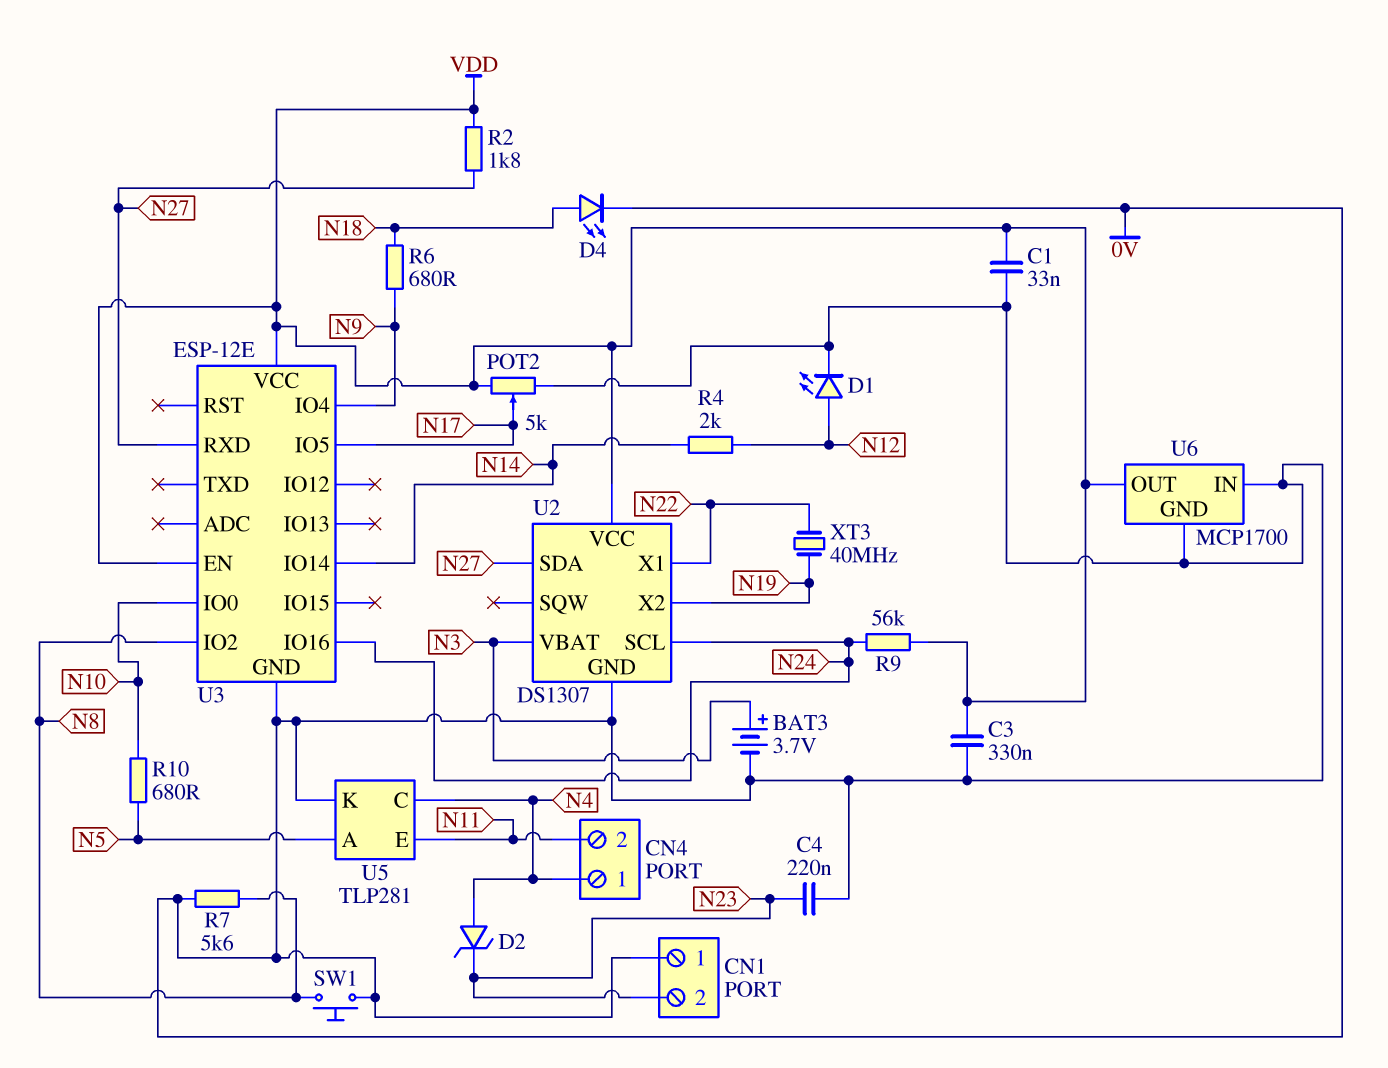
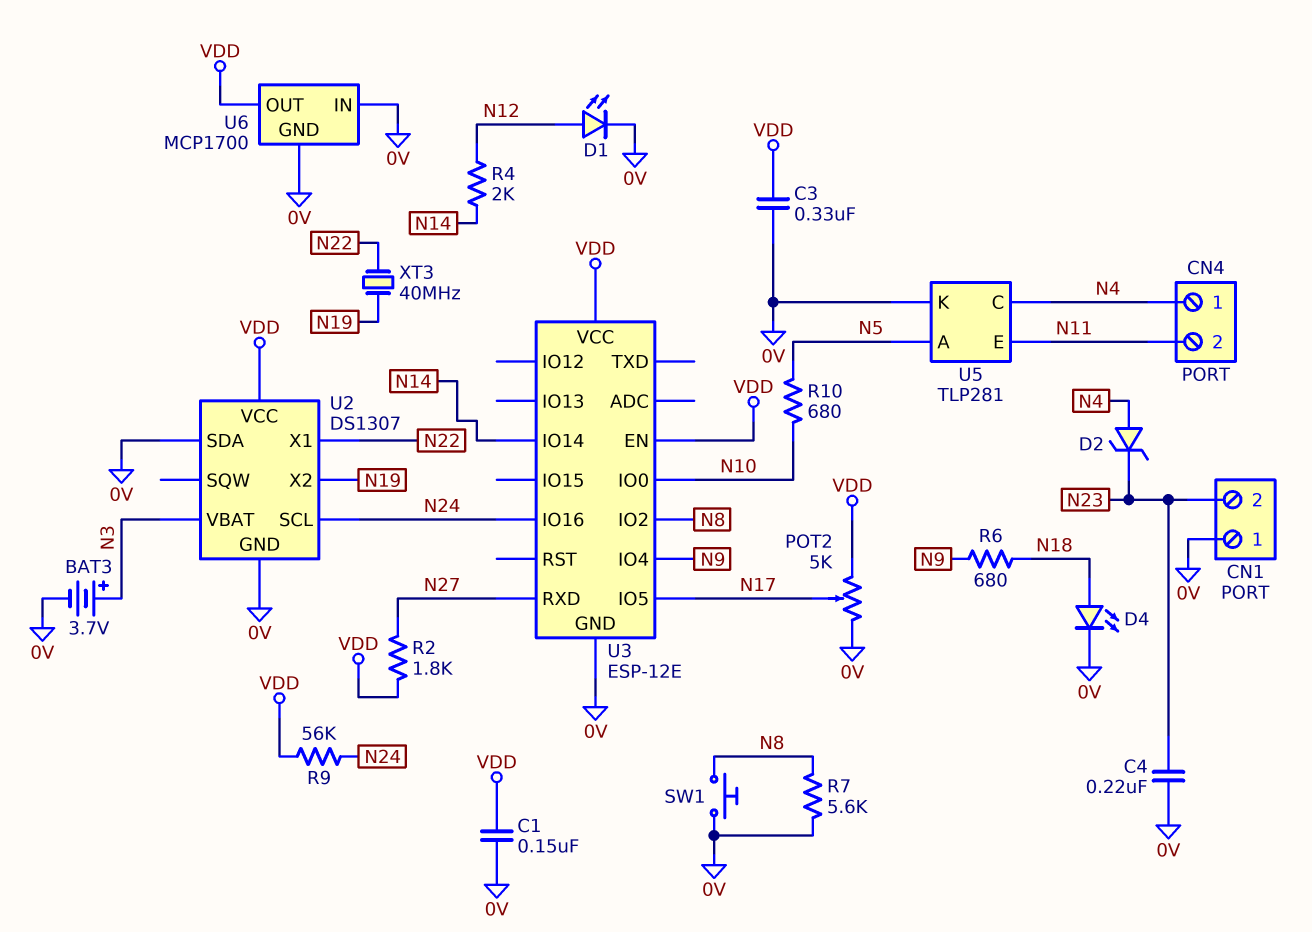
C1: 33nF (0V, VDD) -> 150nF (0V, VDD)
U2 pin SDA: N27 -> 0V

